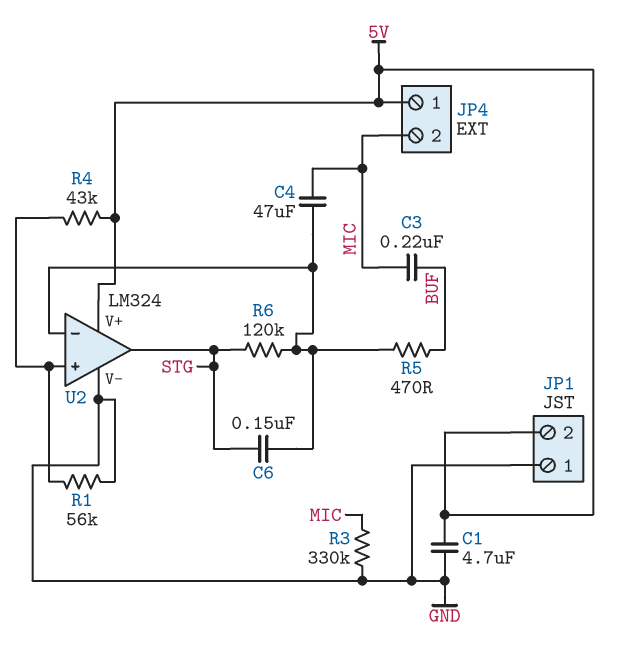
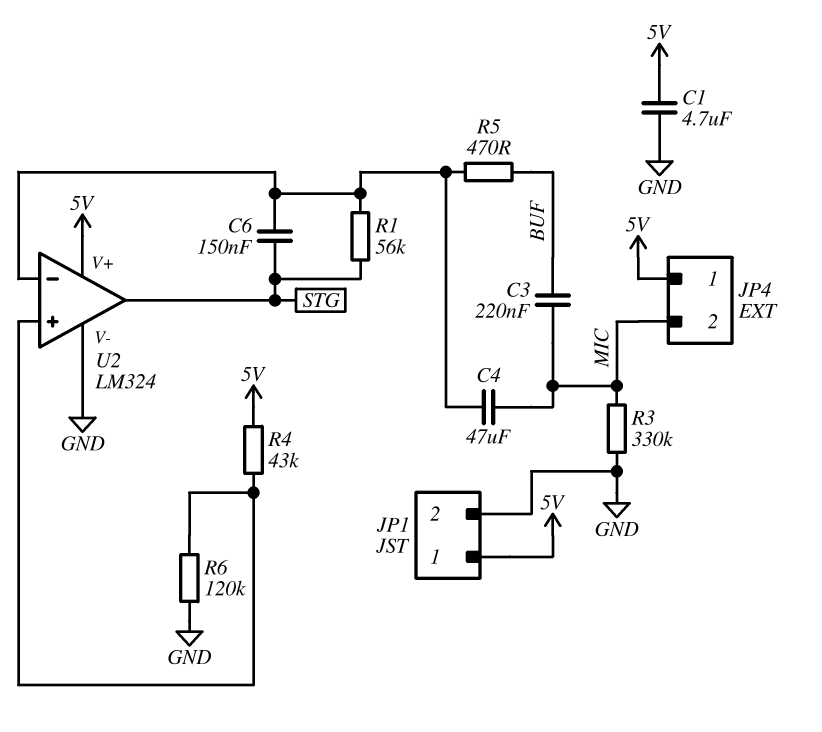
JP1 pin 1: GND -> 5V
JP1 pin 2: 5V -> GND
R1: 56k (GND, U2/in+) -> 56k (STG, U2/in-)
R6: 120k (STG, U2/in-) -> 120k (GND, U2/in+)

